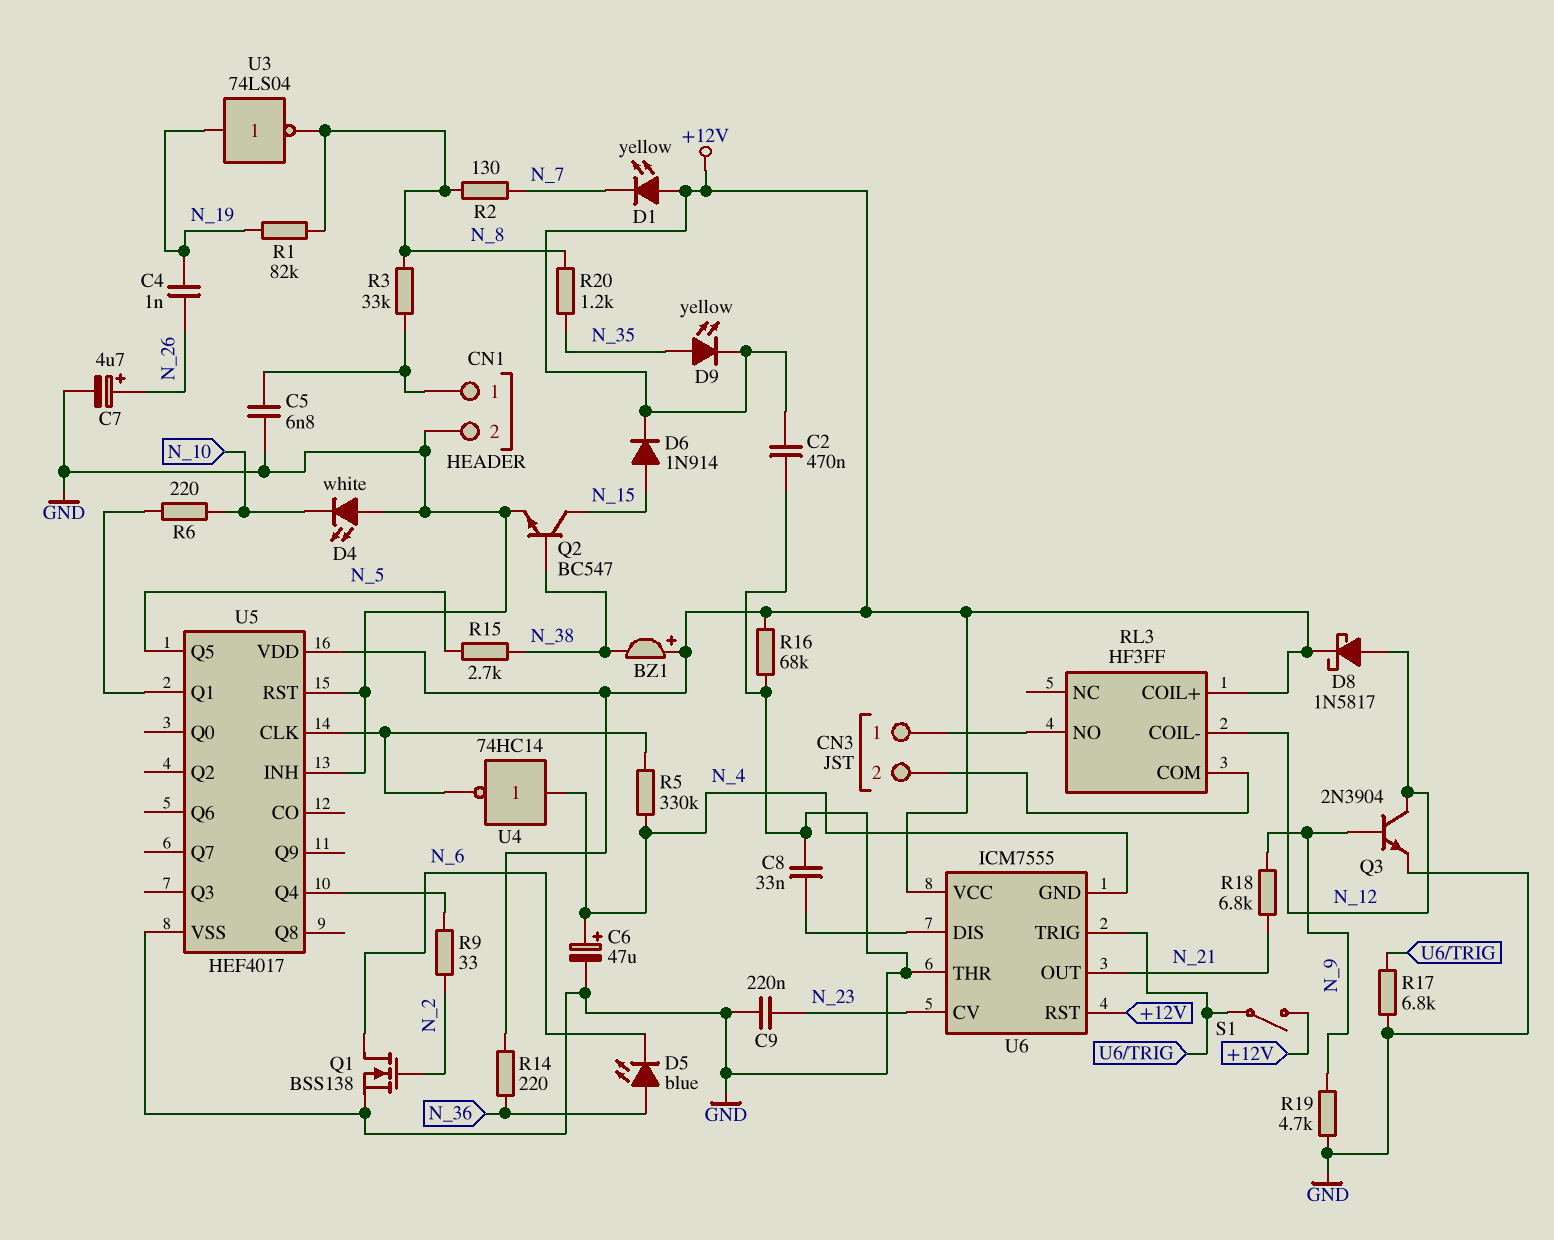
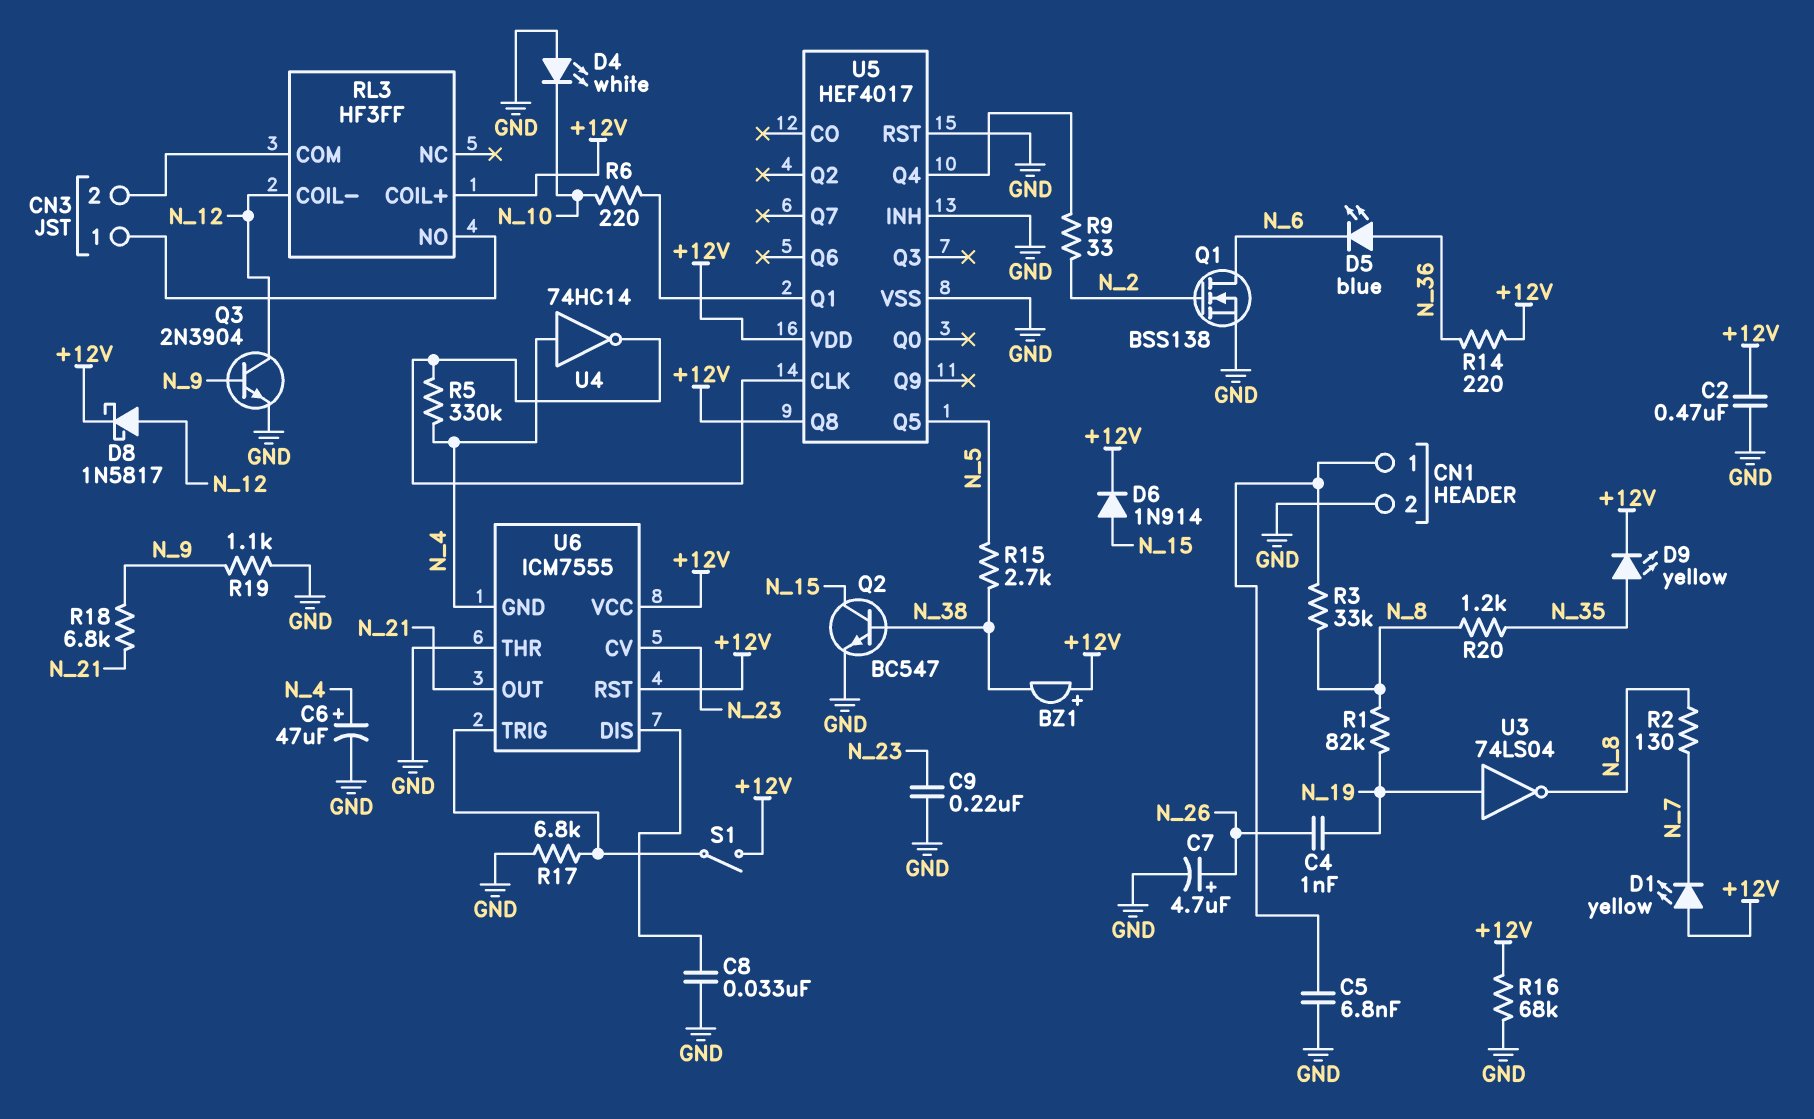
R19: 4.7k (GND, N_9) -> 1.1k (GND, N_9)
U5 pin Q8: none -> +12V

